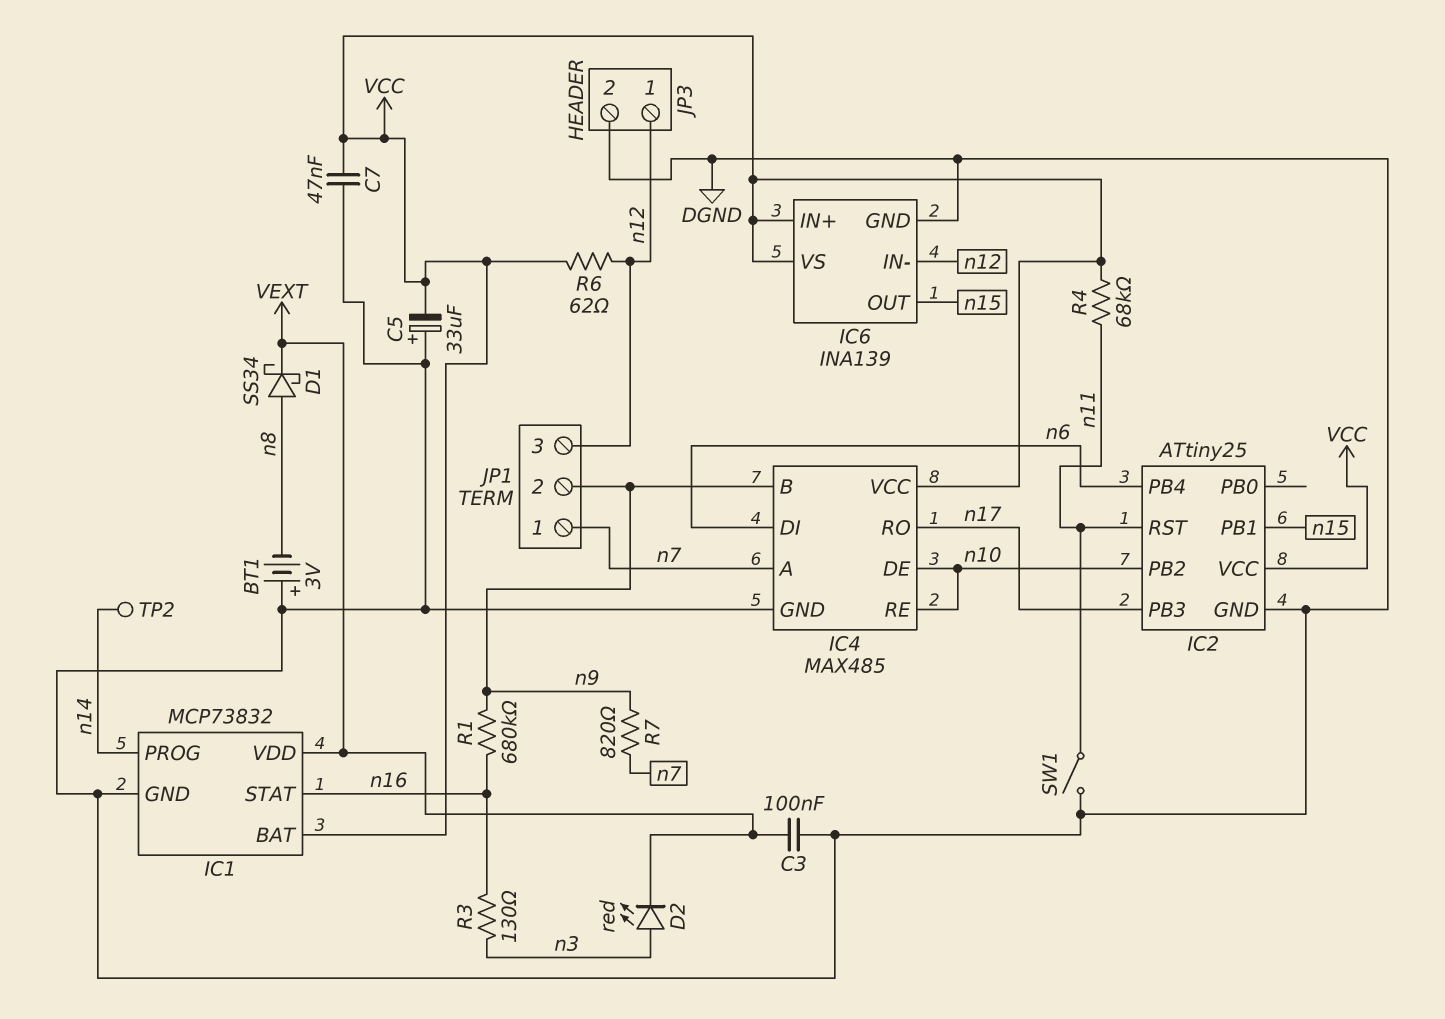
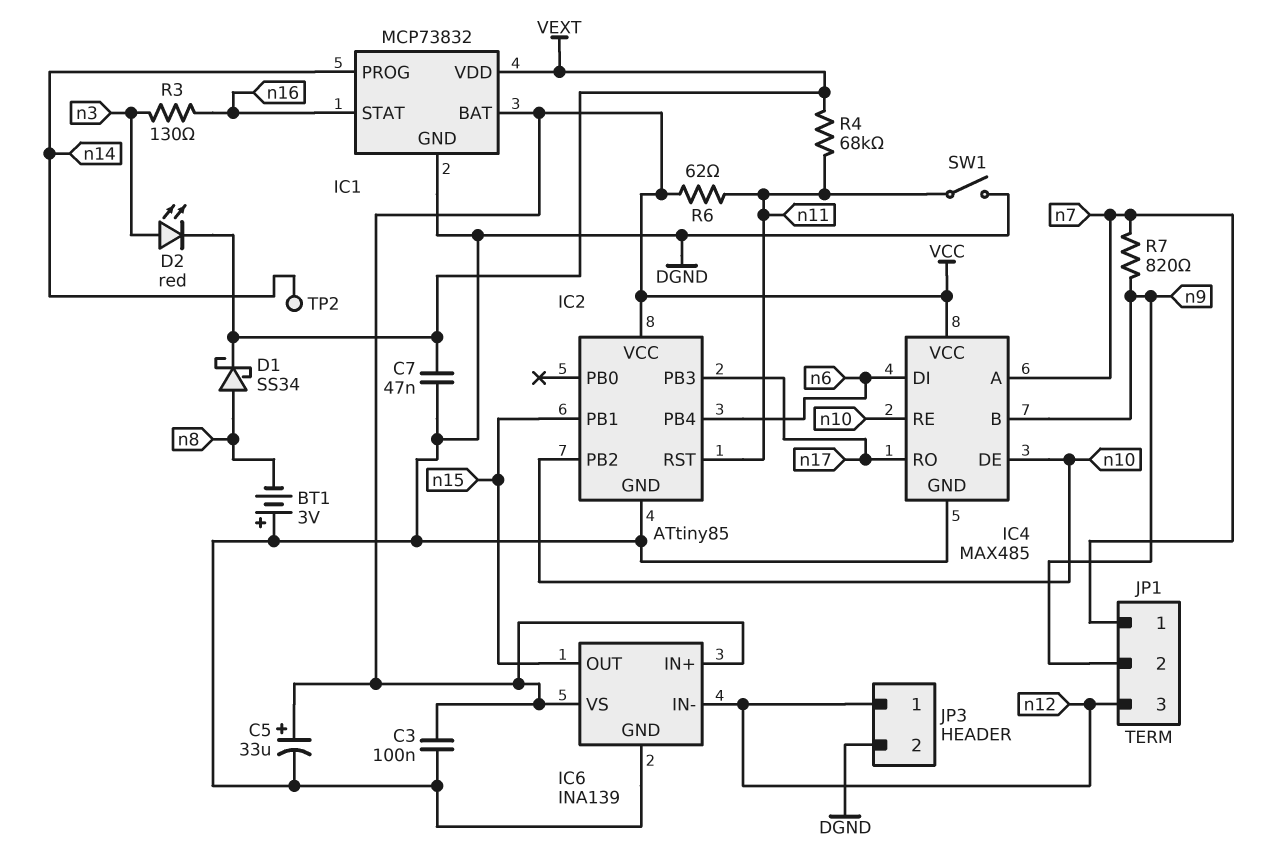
C3: 100nF (DGND, VEXT) -> 100nF (DGND, VCC)
C5: 33uF (plus DGND, minus VCC) -> 33uF (plus VCC, minus DGND)
C7: 47nF (DGND, VCC) -> 47nF (DGND, VEXT)
IC2: ATtiny25 -> ATtiny85
R1: 680k (n9, n16) -> none
R4: 68k (VCC, n11) -> 68k (VEXT, n11)
R6: 62 (VCC, n12) -> 62 (VCC, n11)

